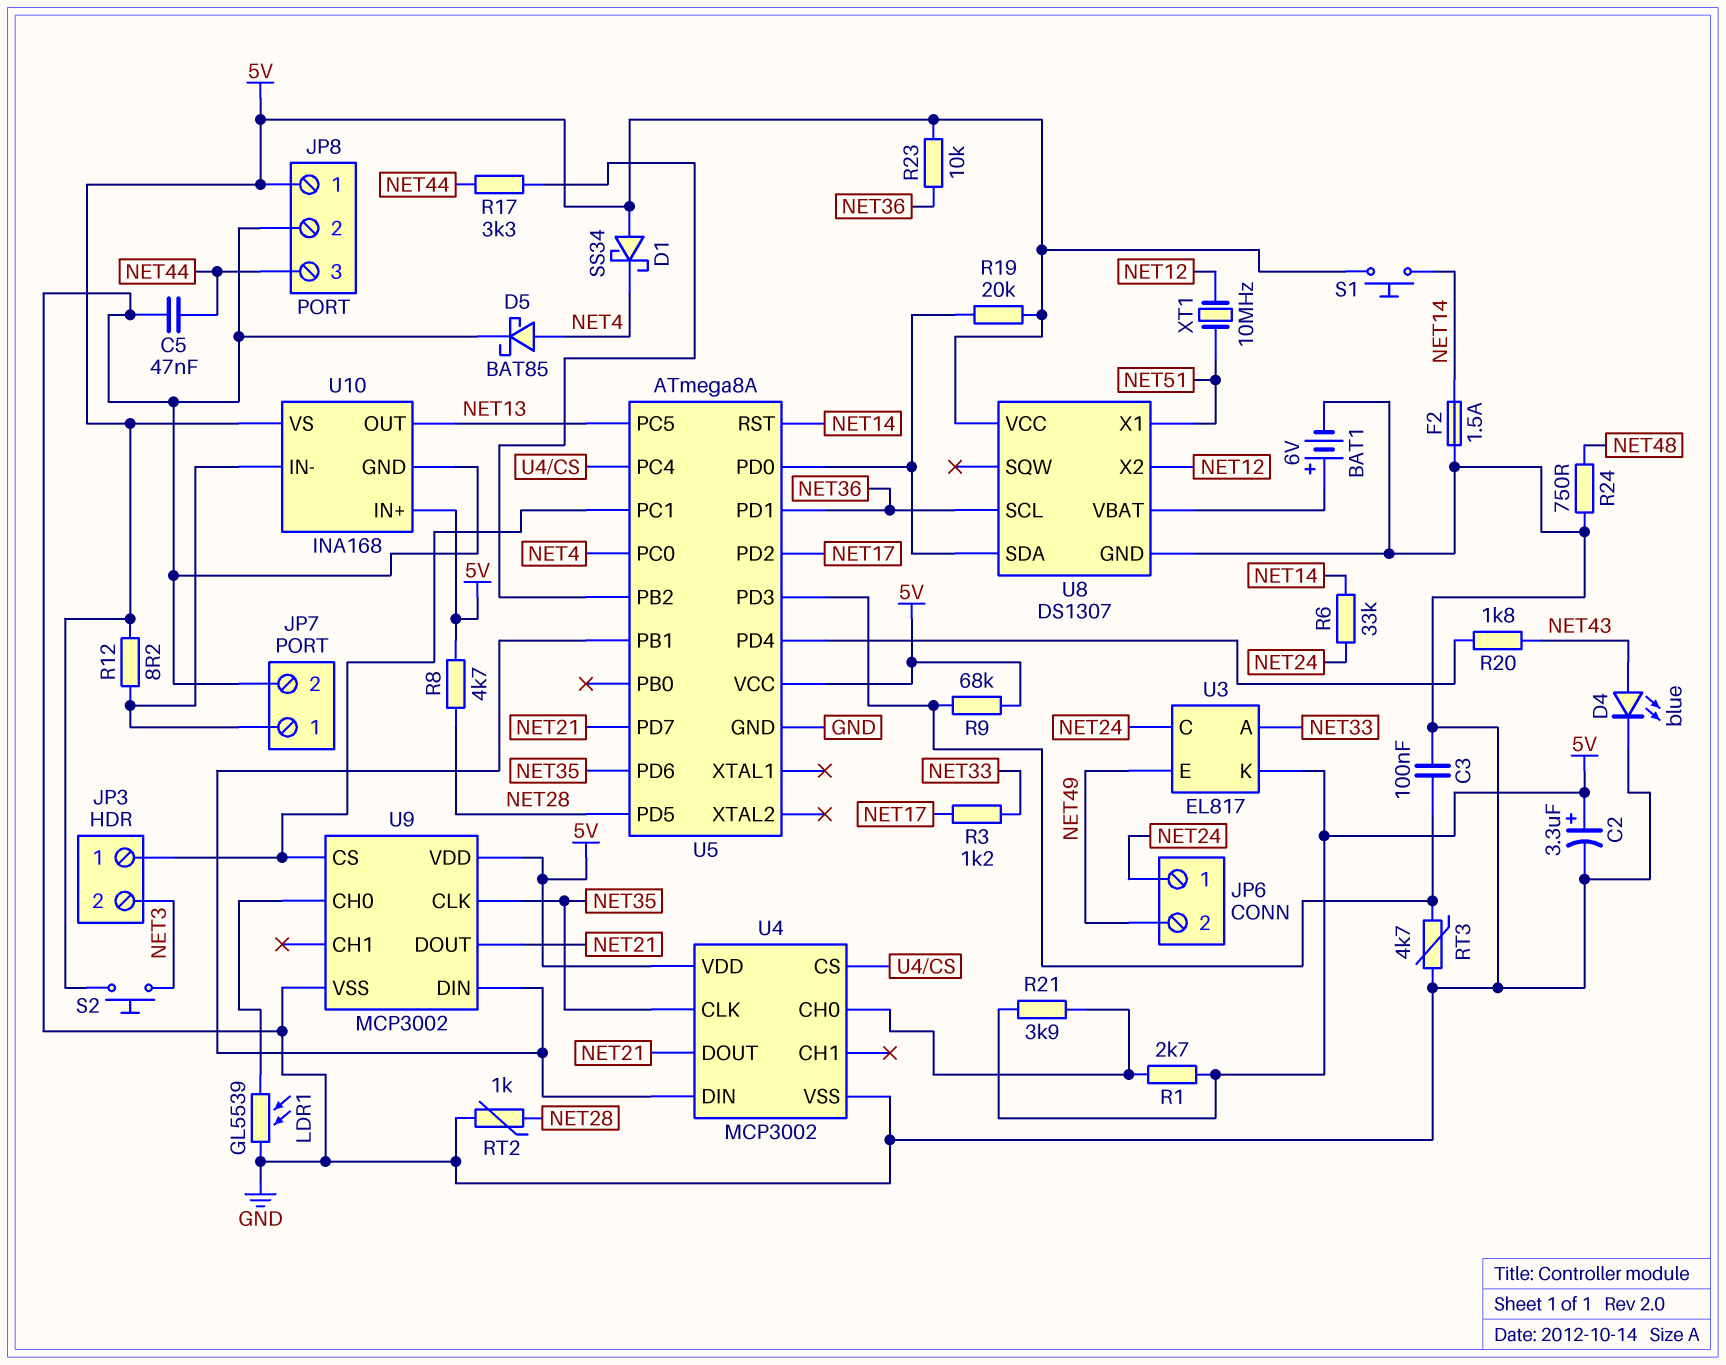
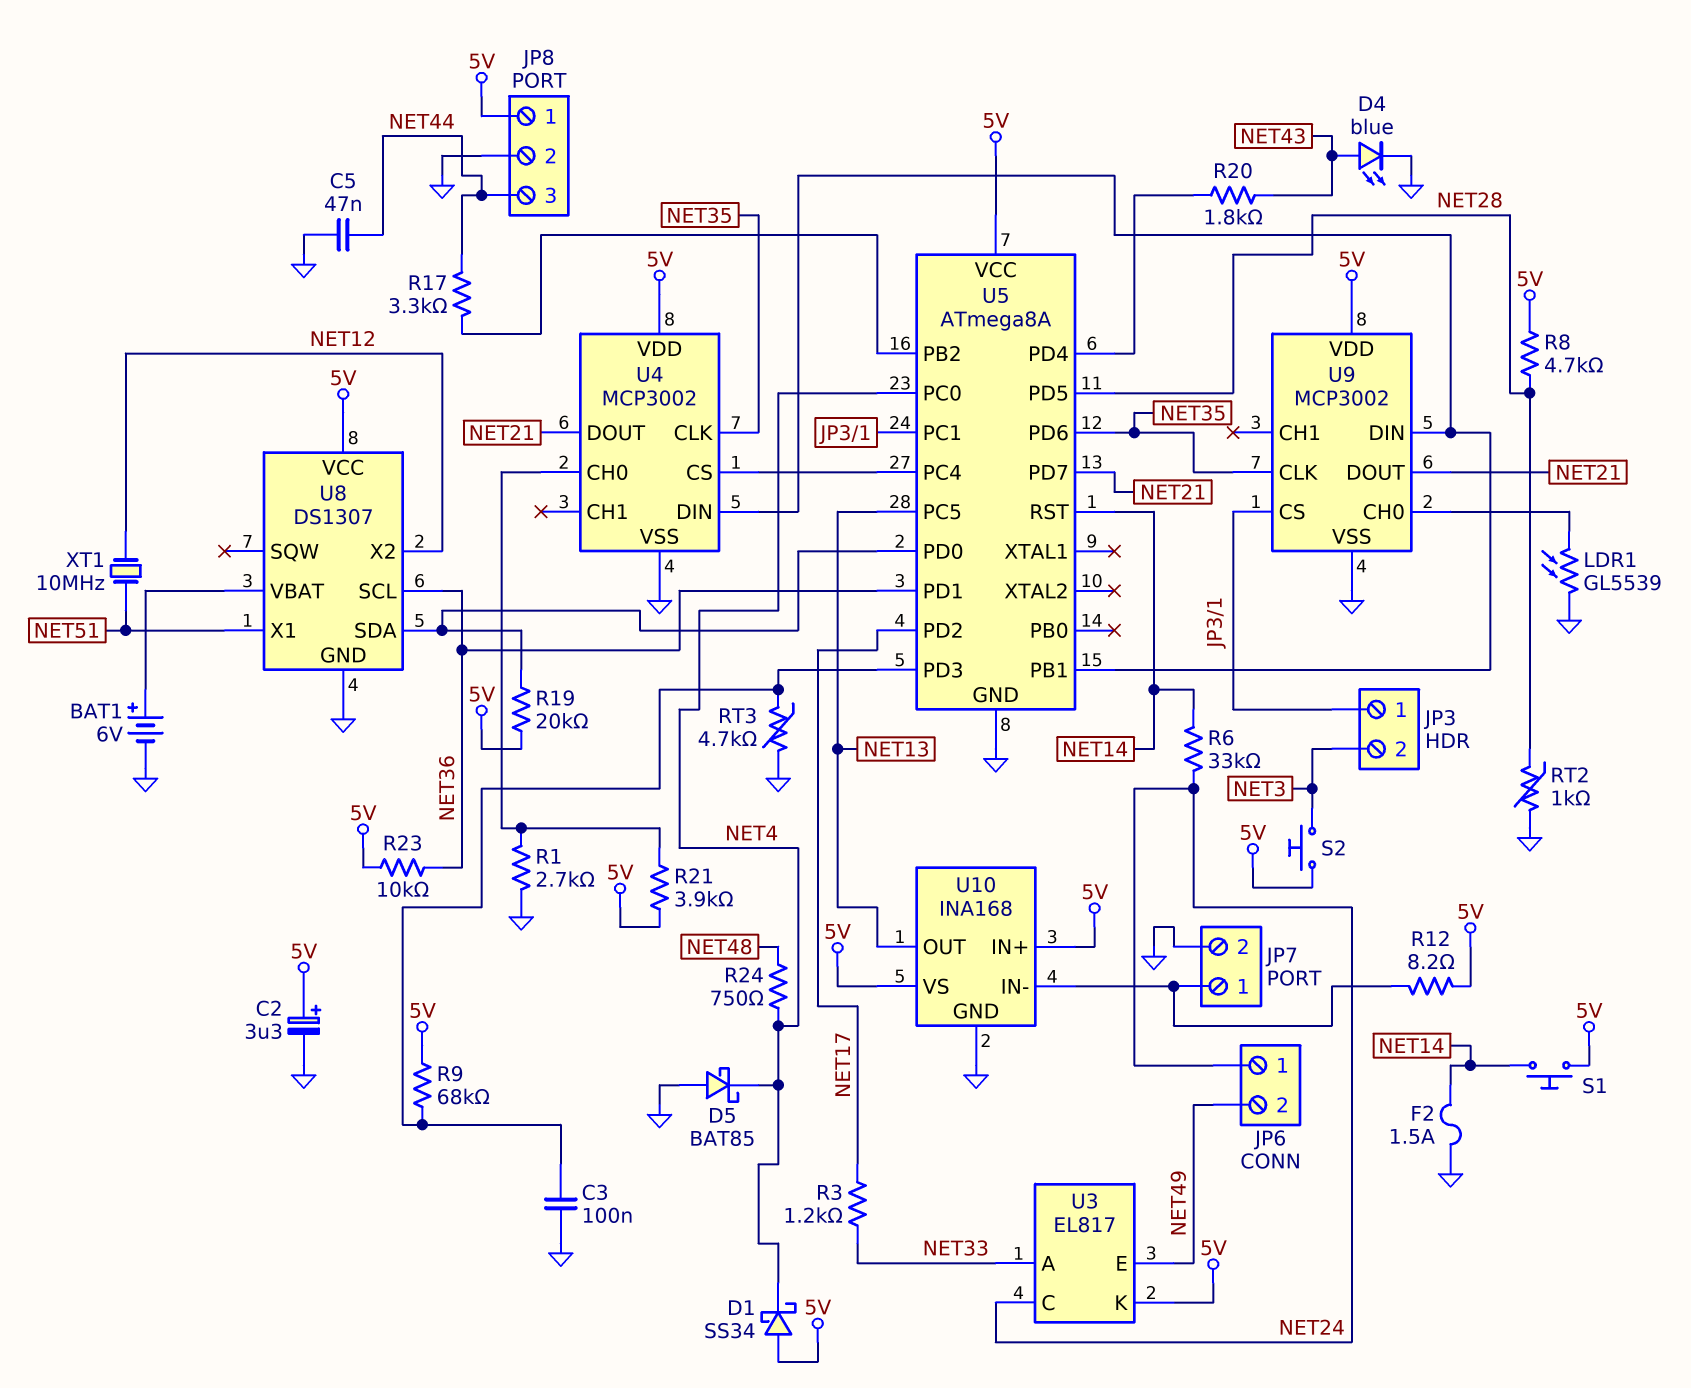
D5: schottky BAT85 (A NET4, K GND) -> schottky BAT85 (A GND, K NET4)
R1: 2.7k (5V, U4/CH0) -> 2.7k (GND, U4/CH0)
R24: 750 (GND, NET48) -> 750 (NET4, NET48)

